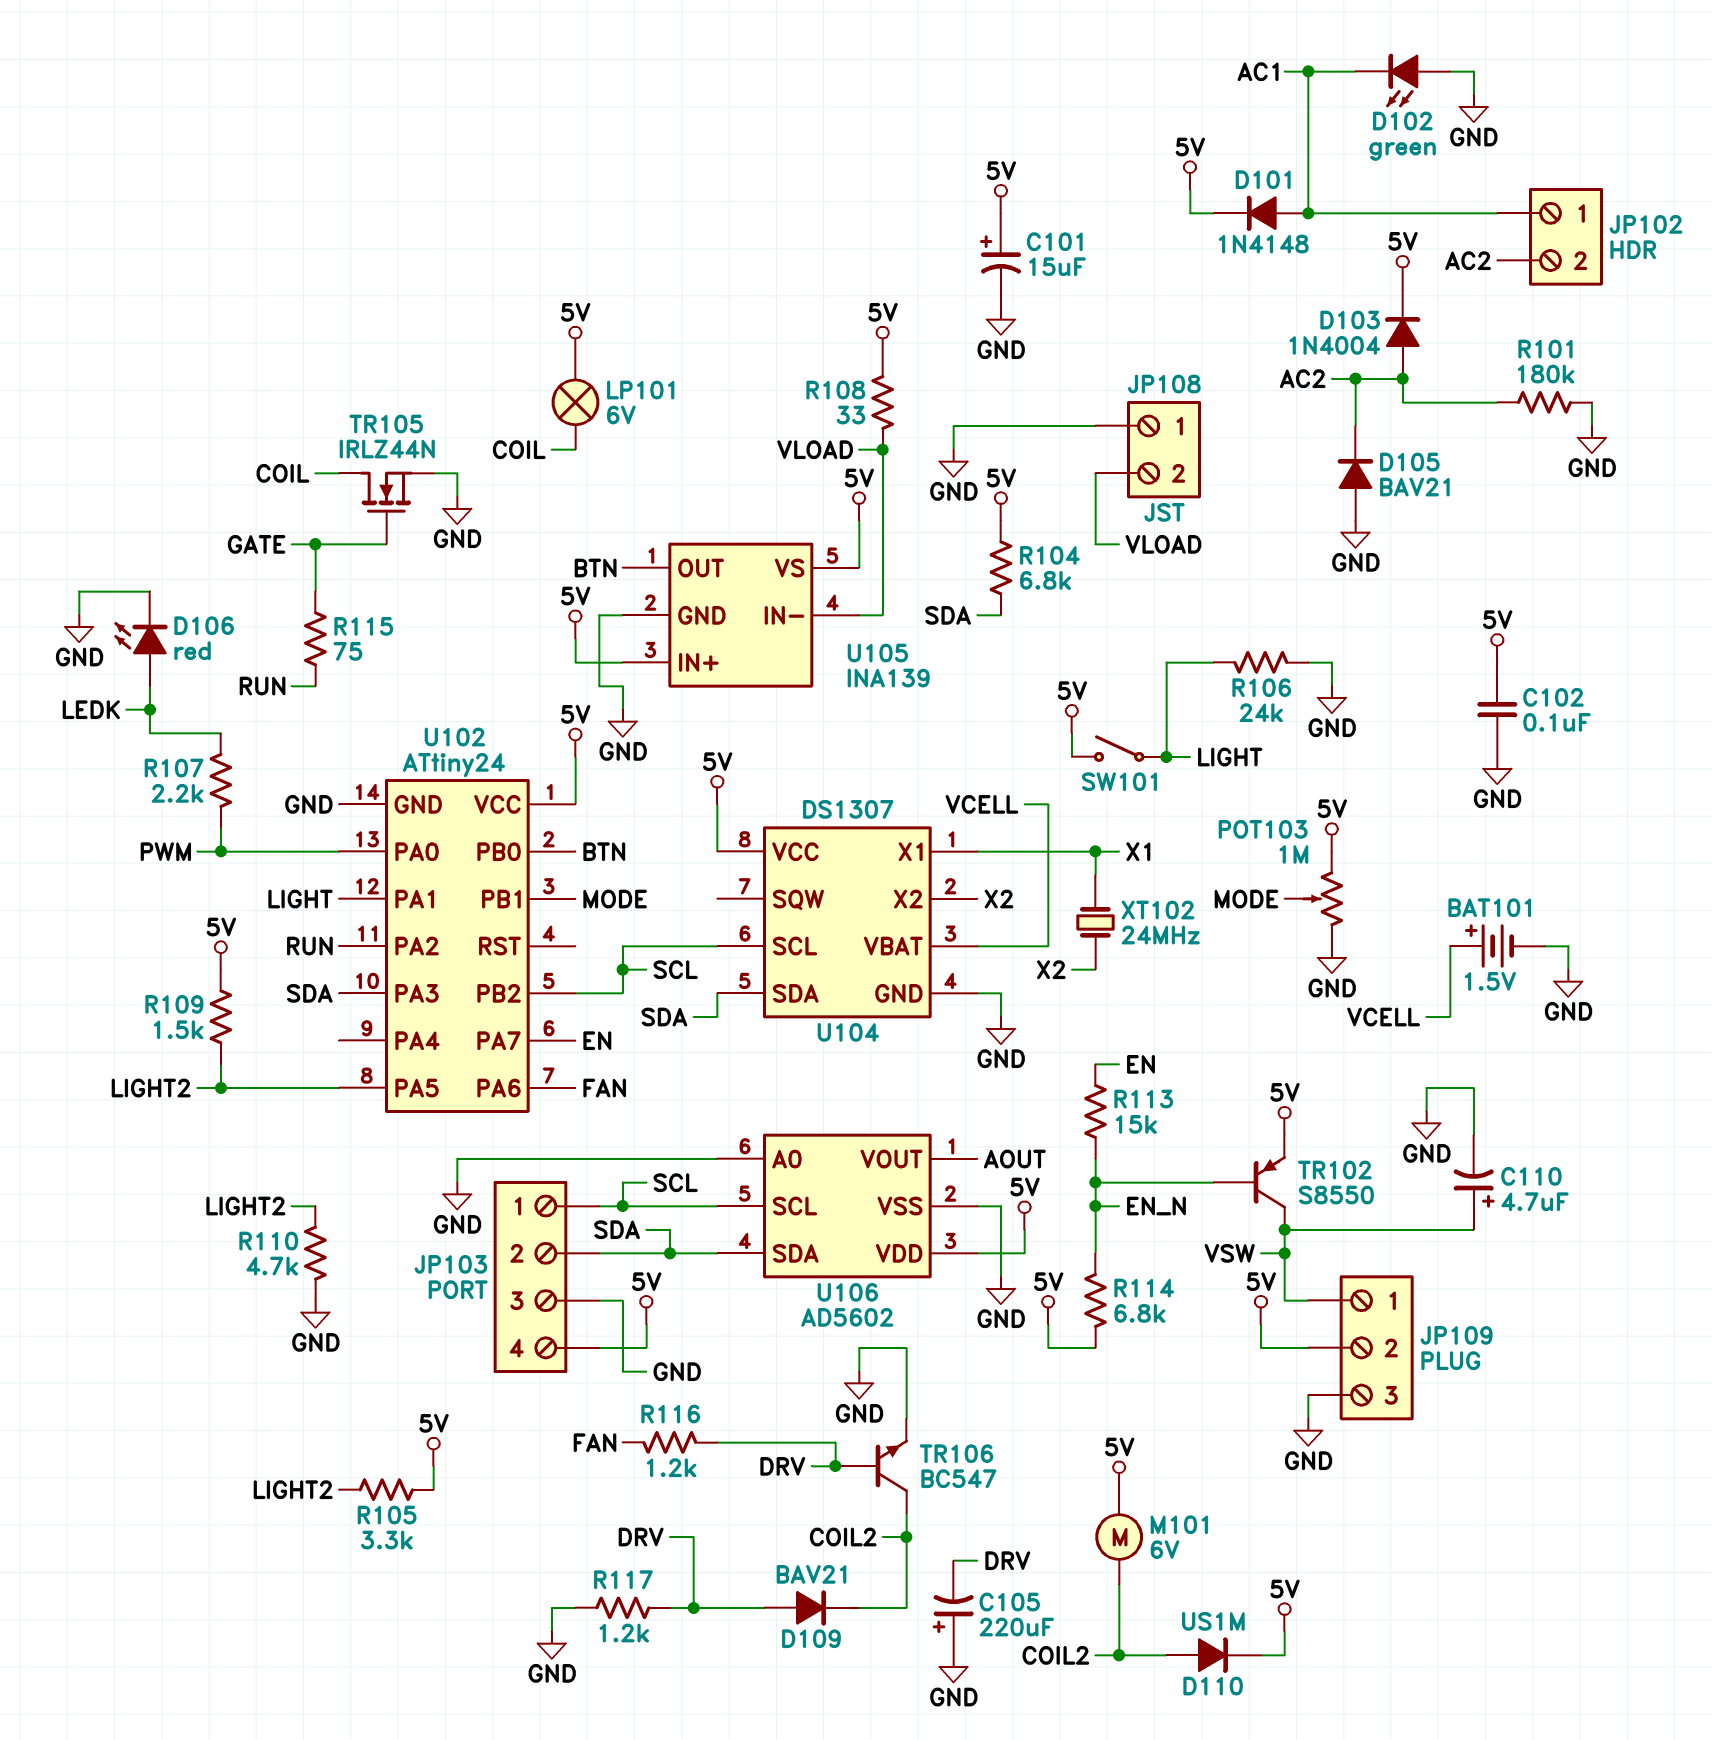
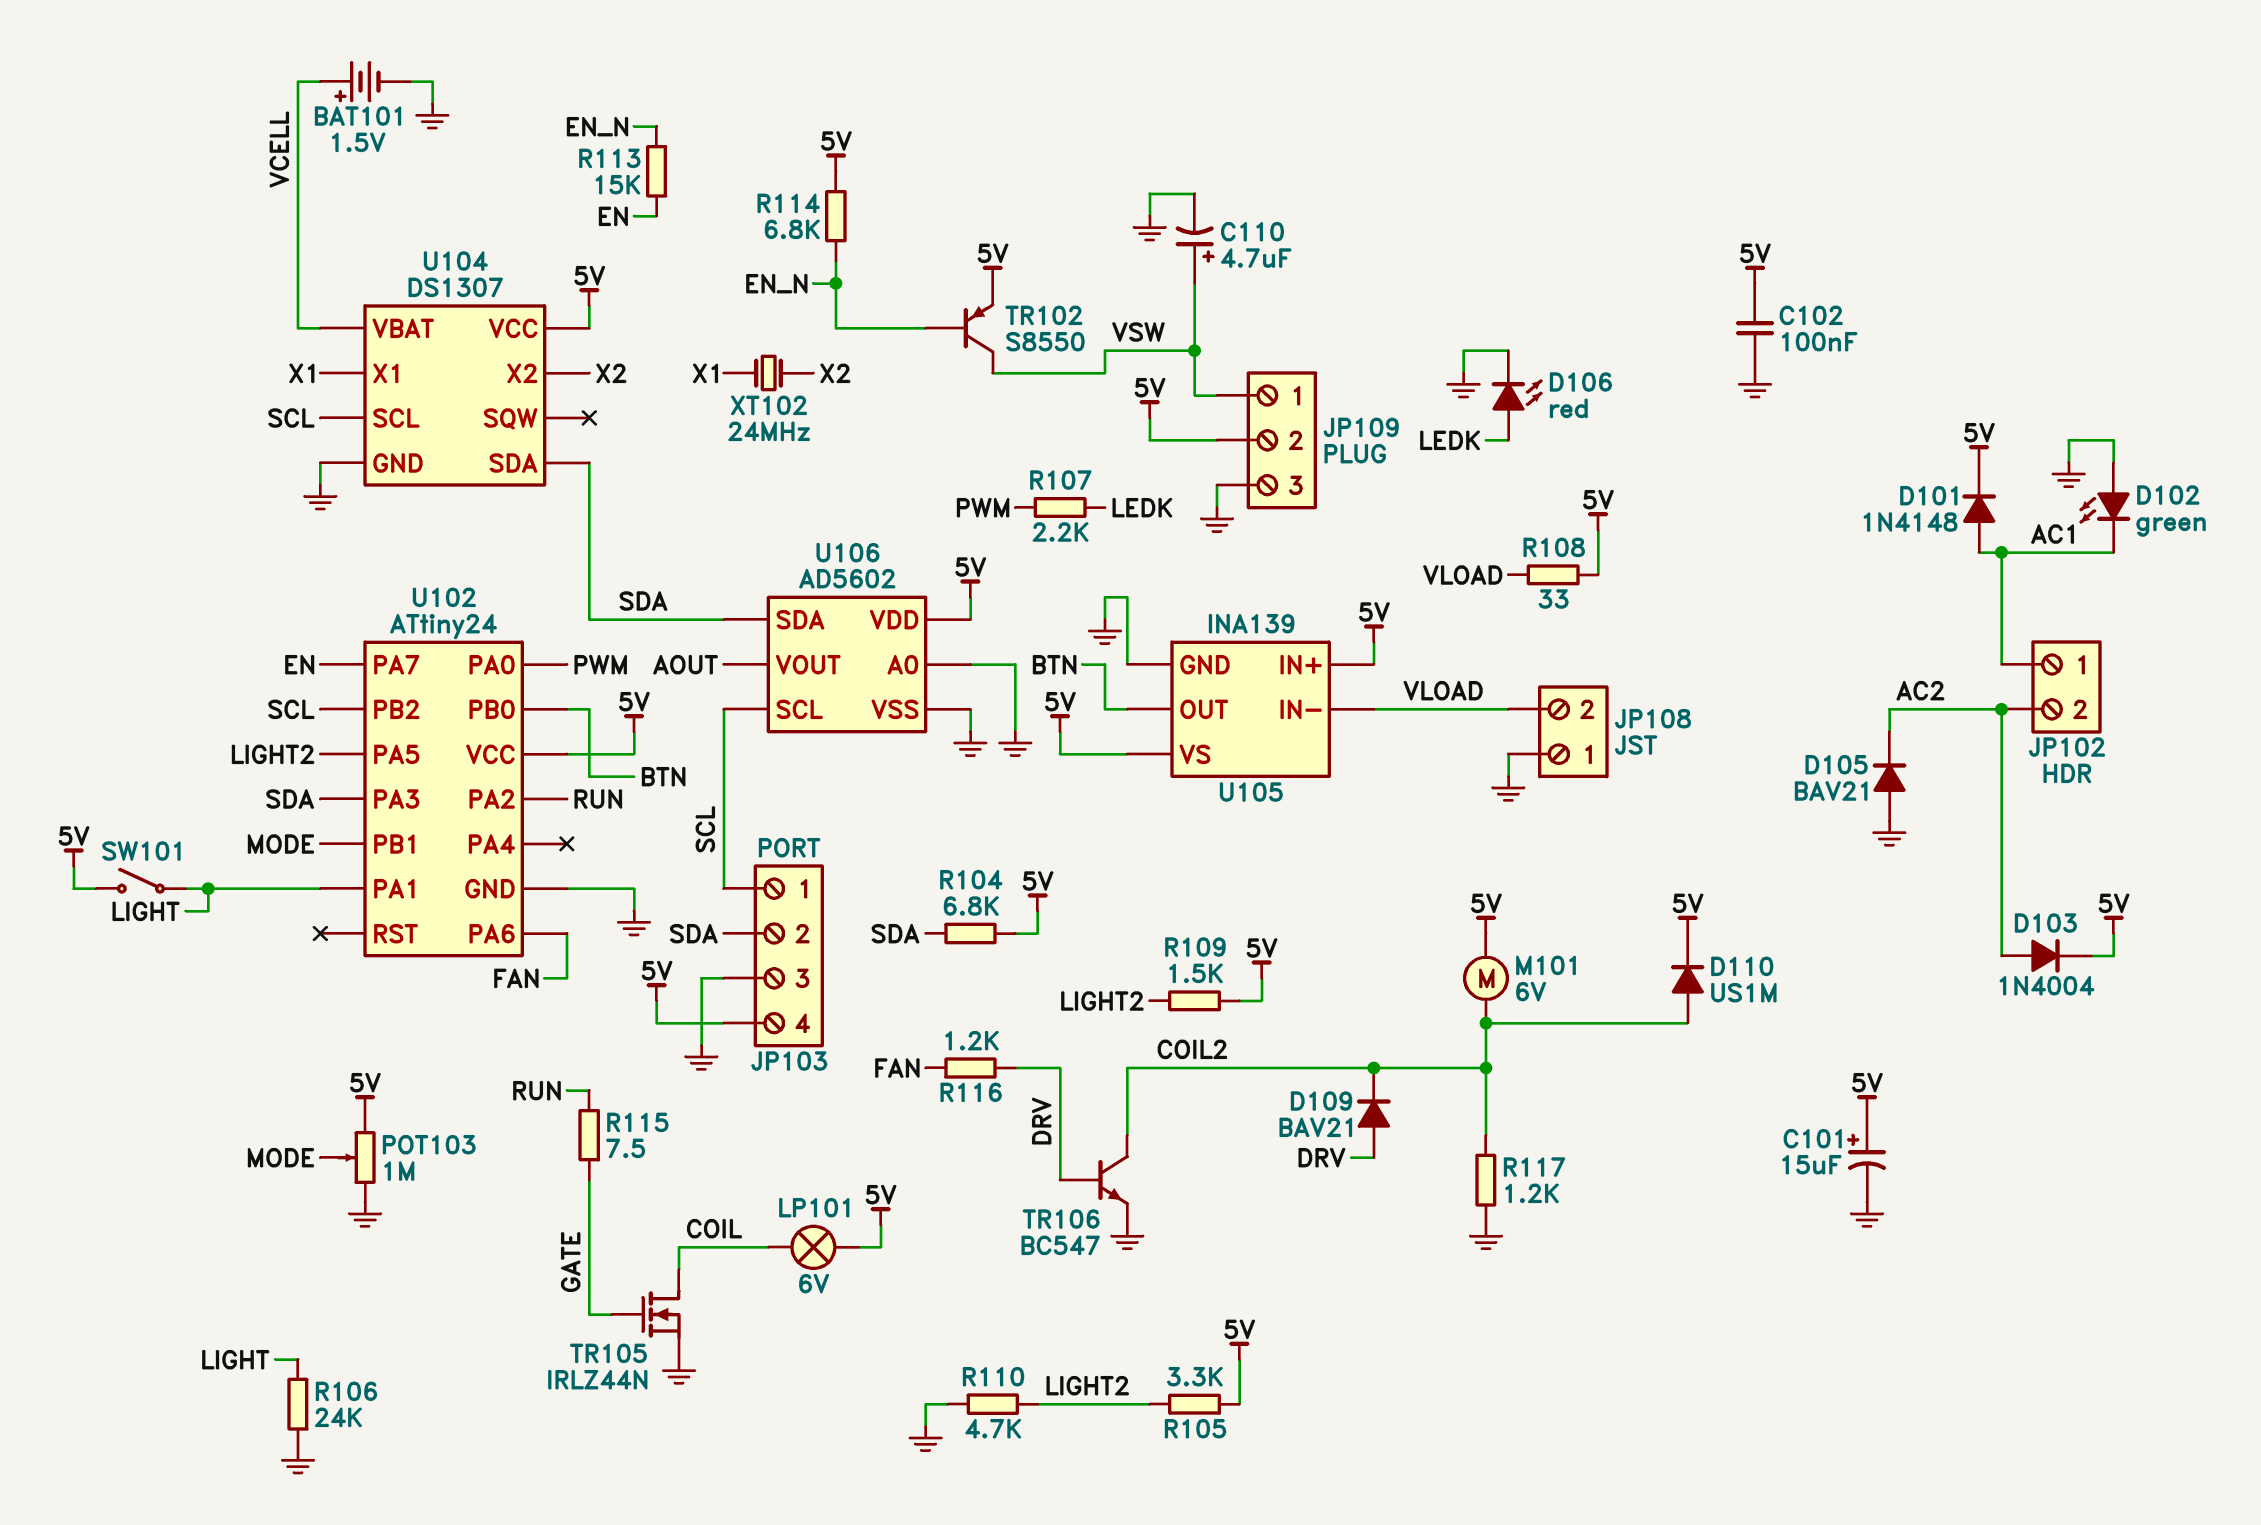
C105: 220uF (plus GND, minus DRV) -> none
R101: 180k (AC2, GND) -> none
R115: 75 (GATE, RUN) -> 7.5 (GATE, RUN)
R117: 1.2k (DRV, GND) -> 1.2k (COIL2, GND)

